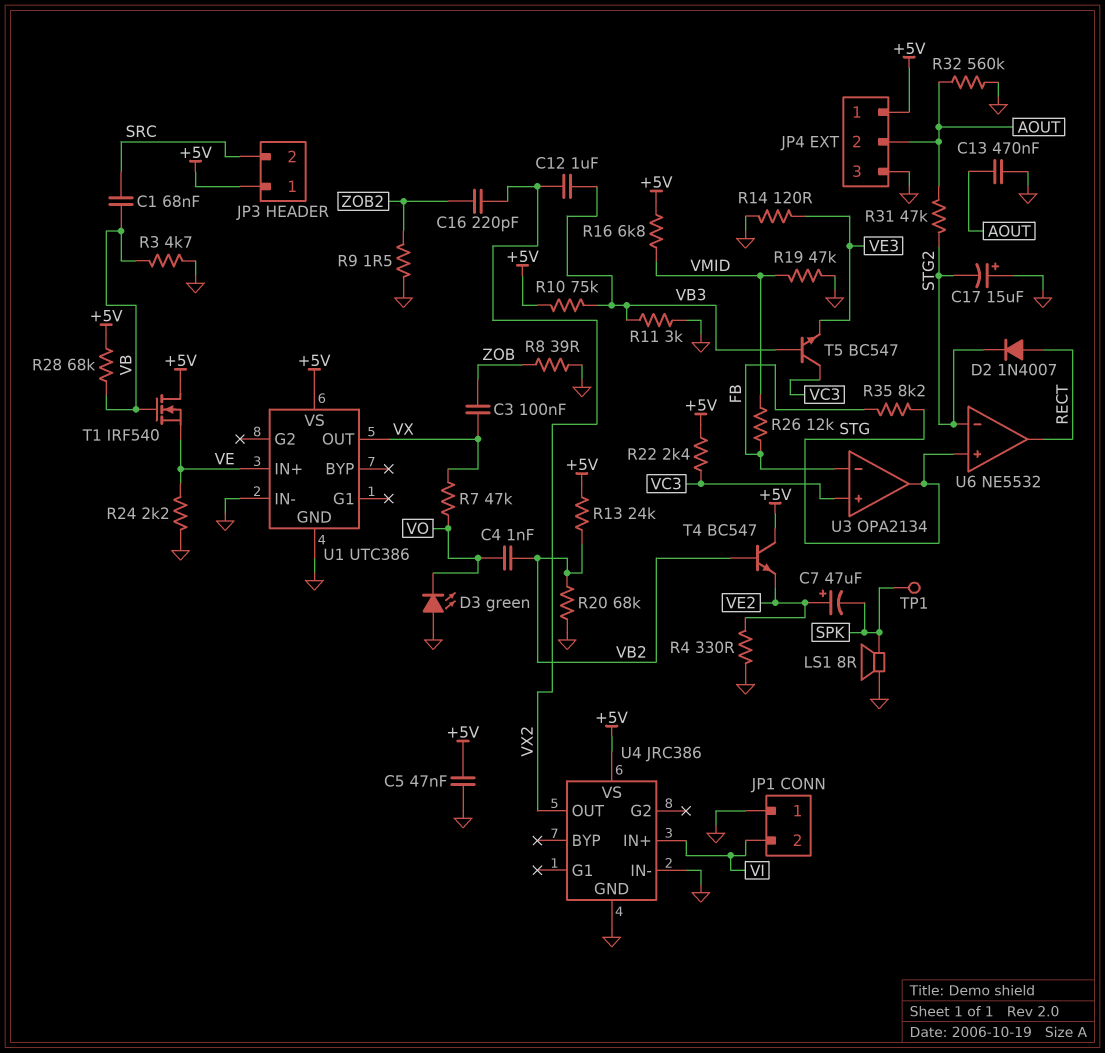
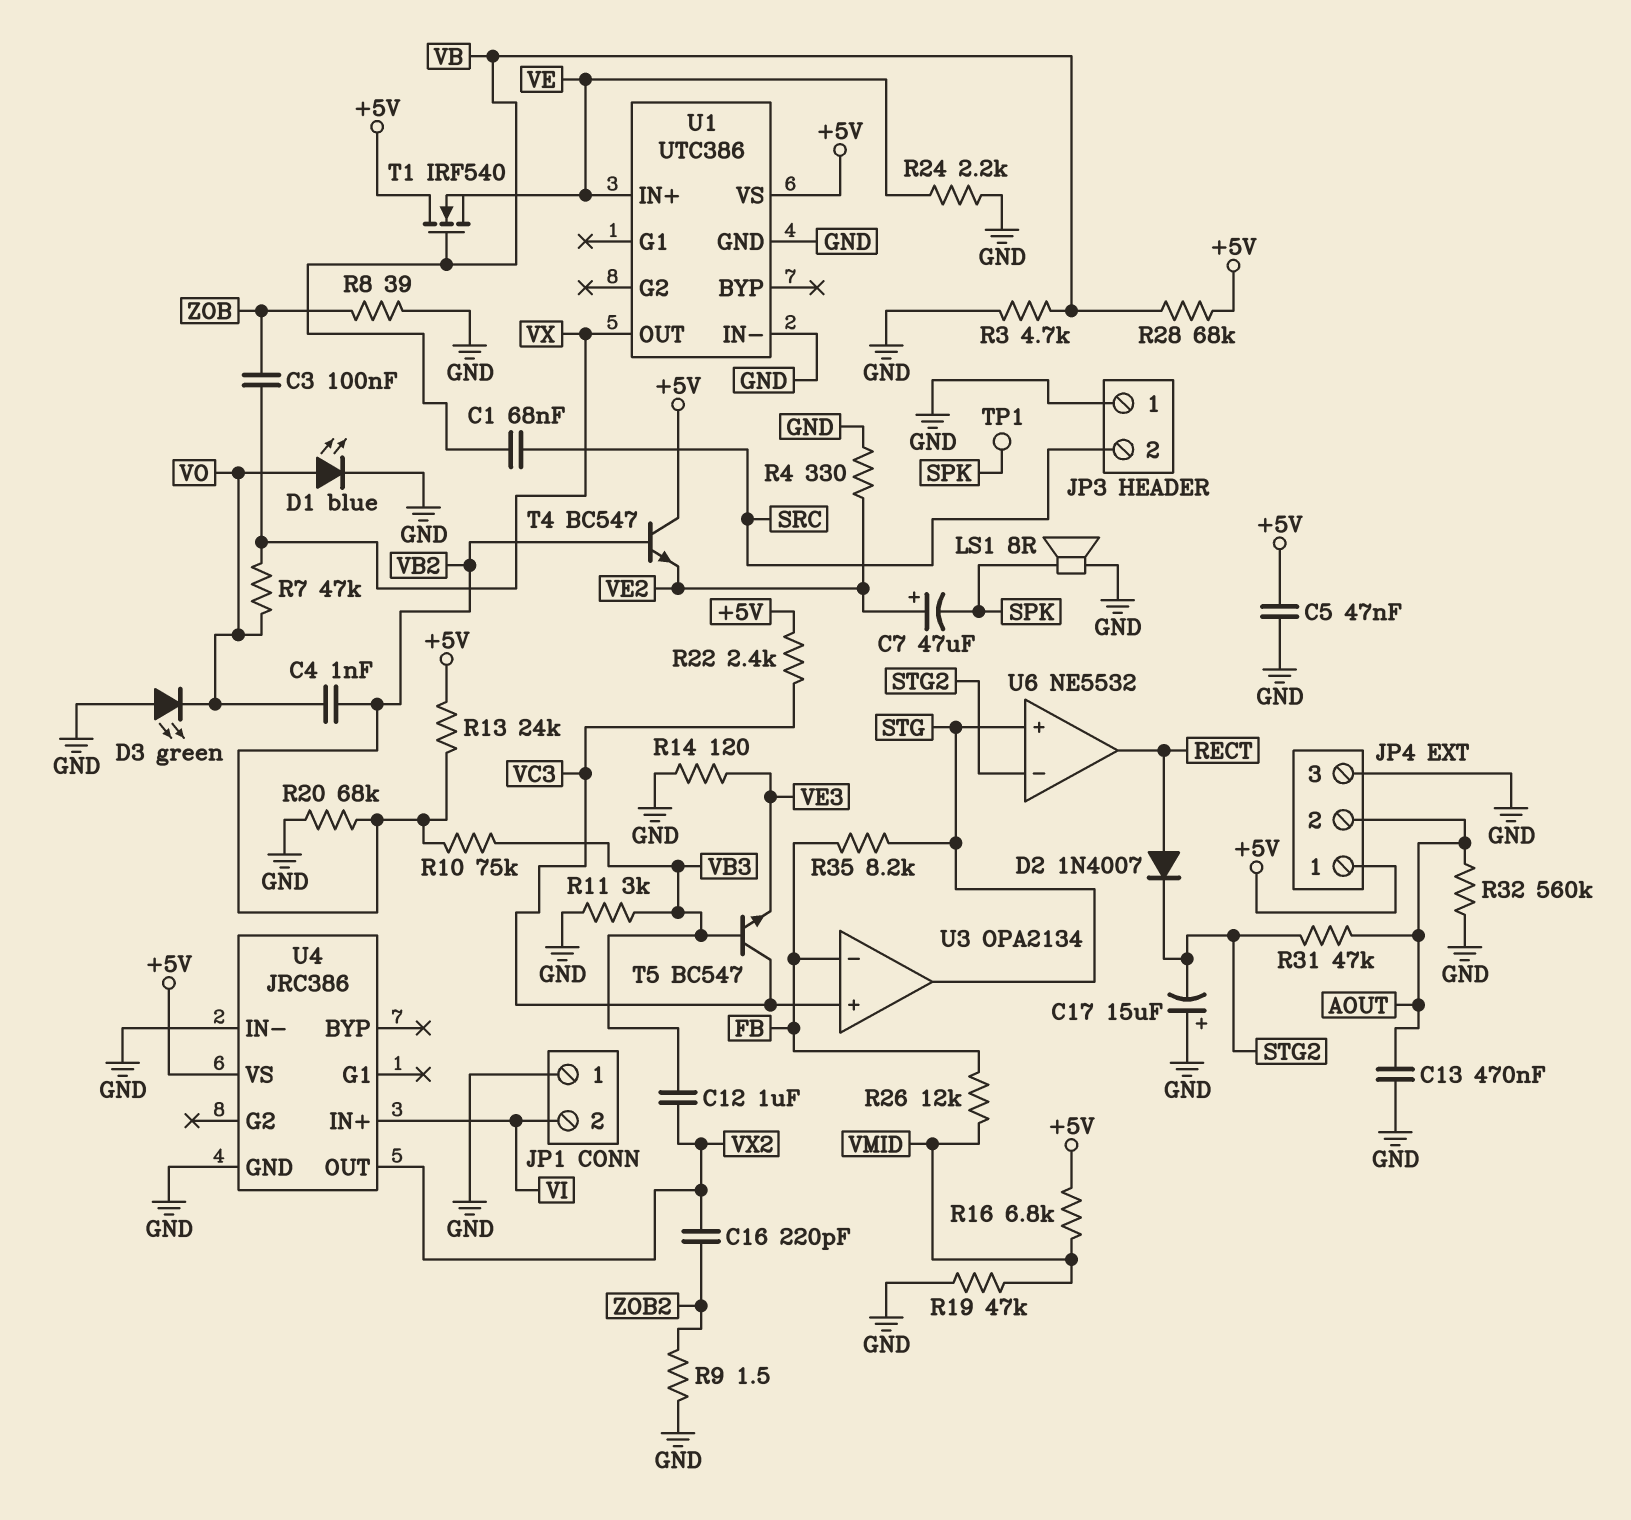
D1: none -> LED blue (A VO, K GND)
JP3 pin 1: +5V -> GND
R10: 75k (+5V, VB3) -> 75k (VB2, VB3)

